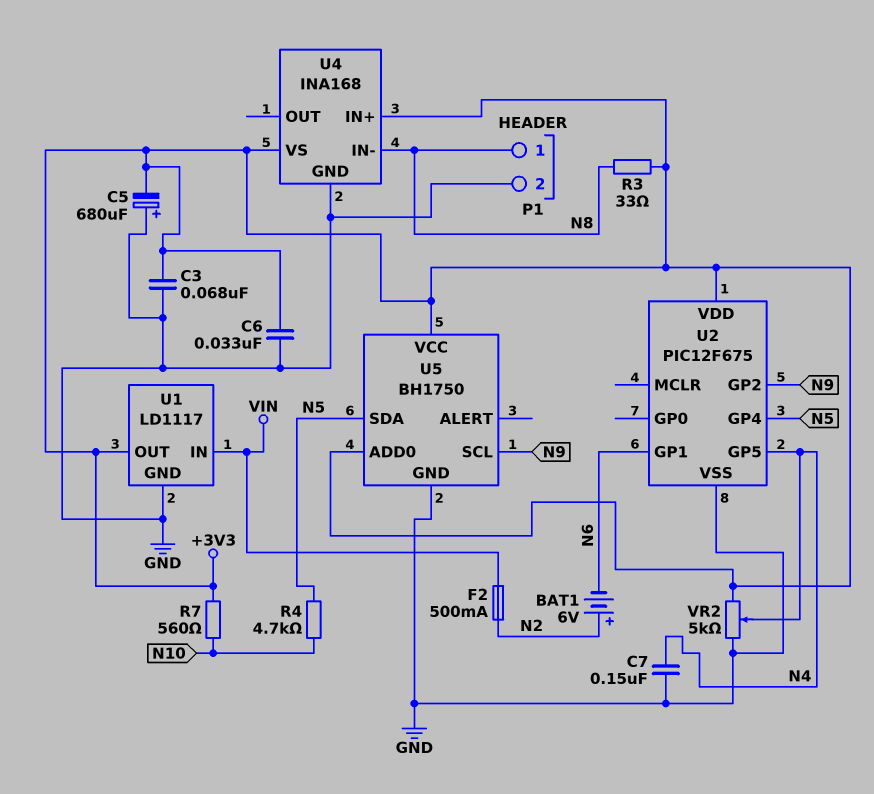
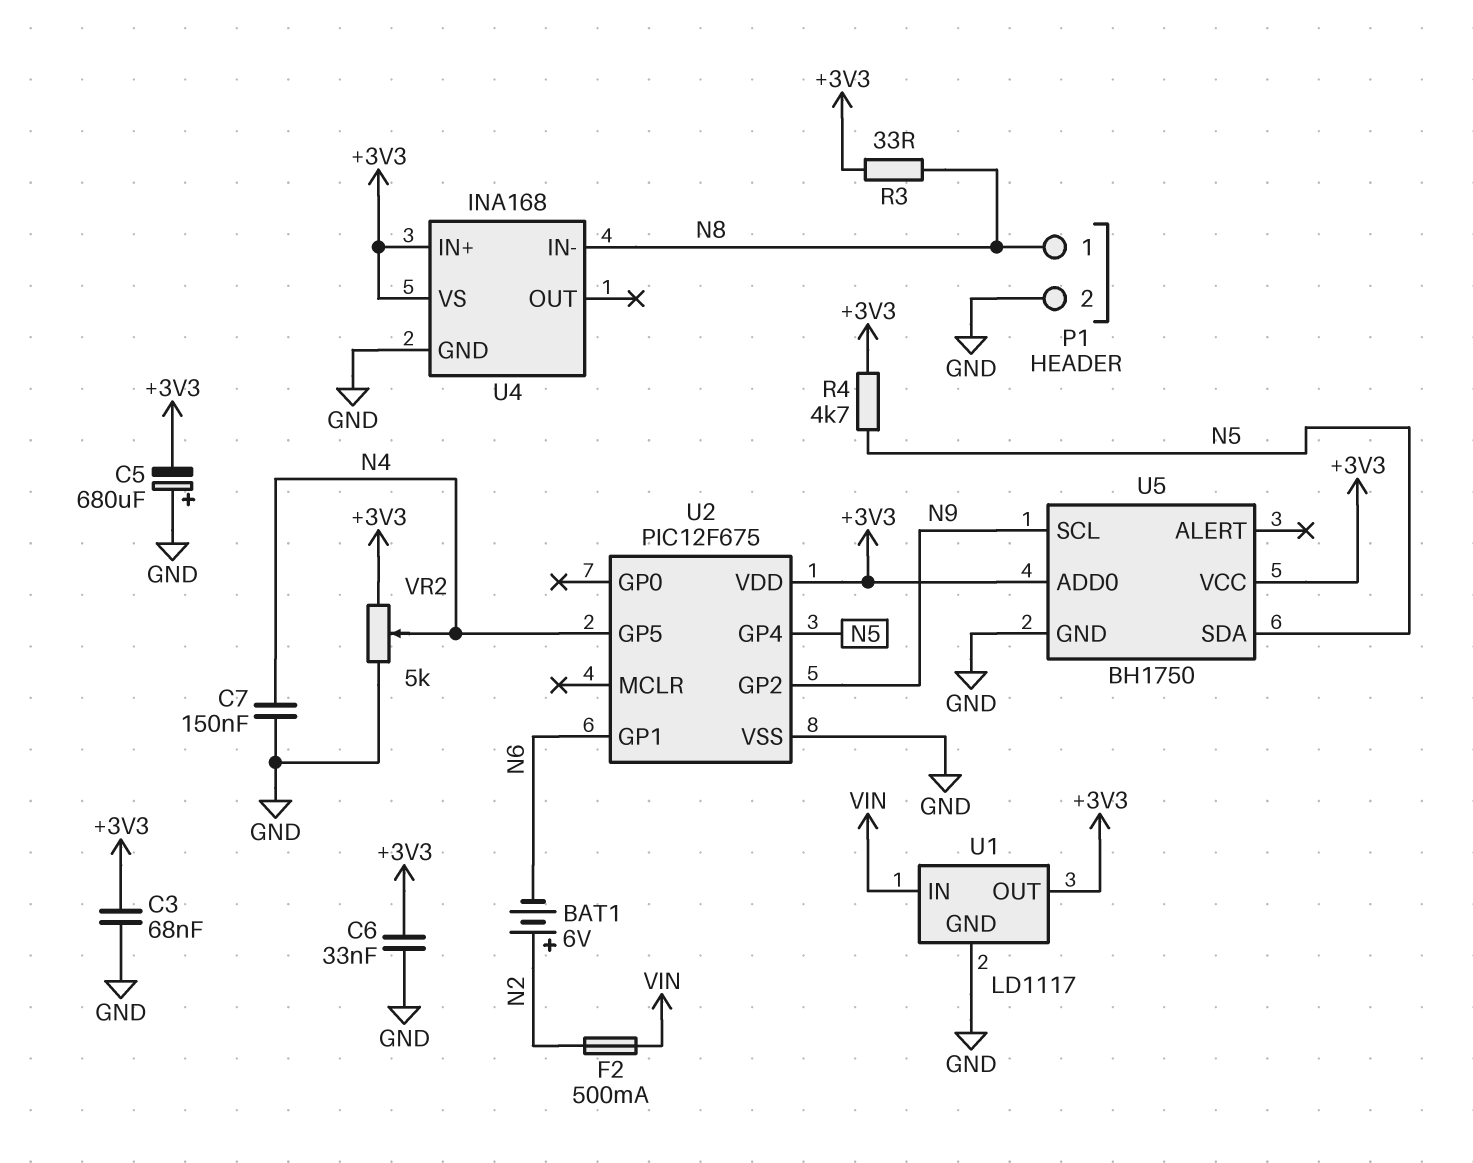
R4: 4.7k (N5, N10) -> 4.7k (+3V3, N5)
R7: 560 (+3V3, N10) -> none

